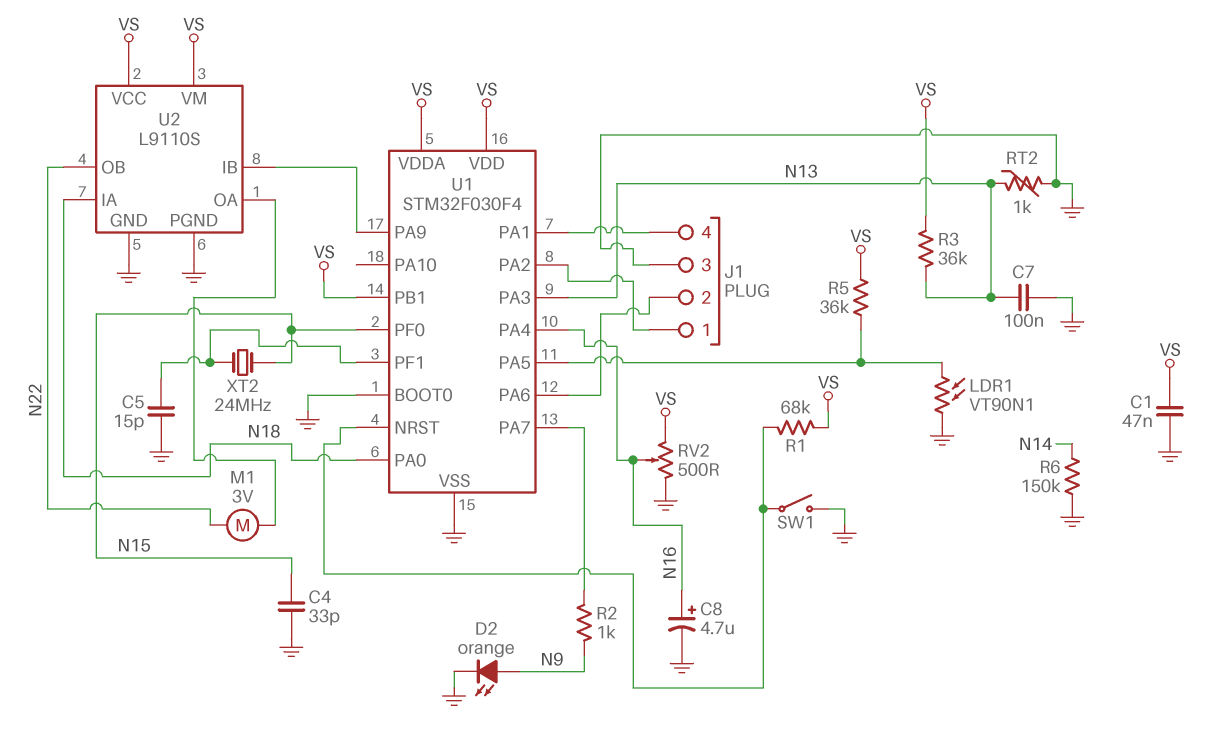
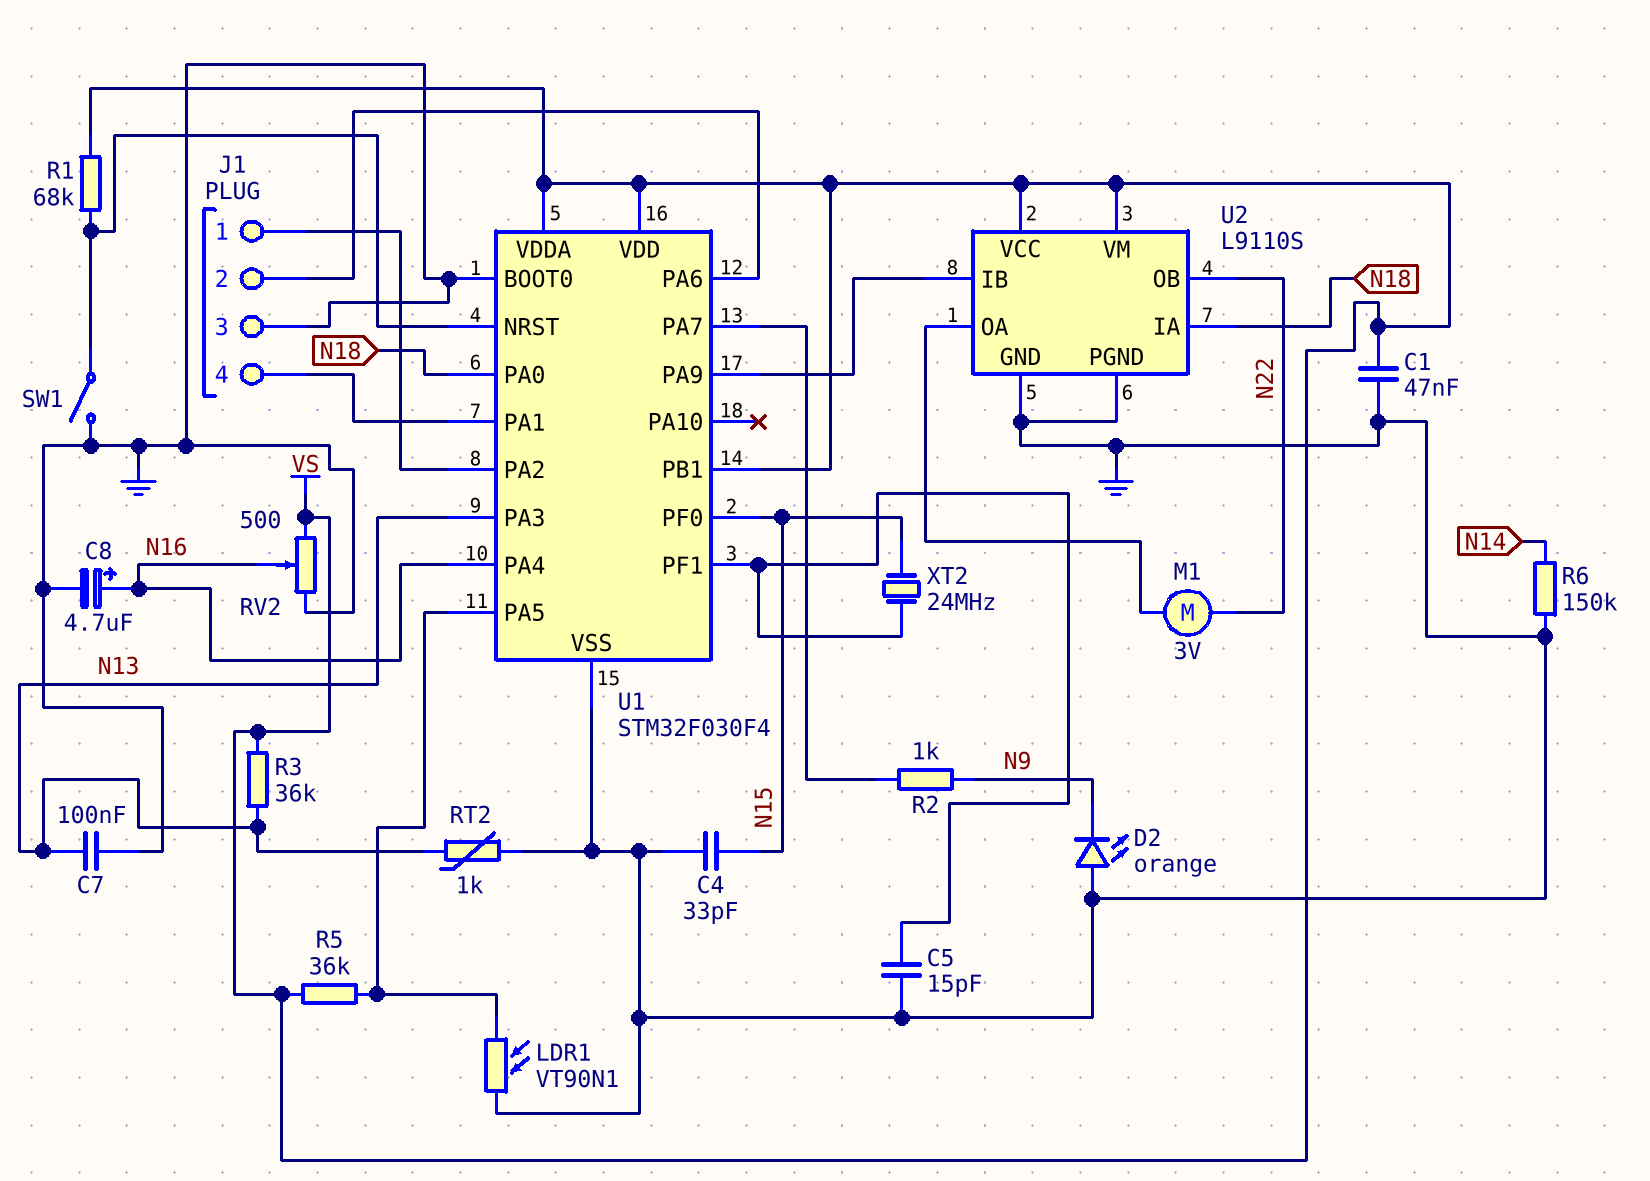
D2: LED orange (A N9, K GND) -> LED orange (A GND, K N9)

